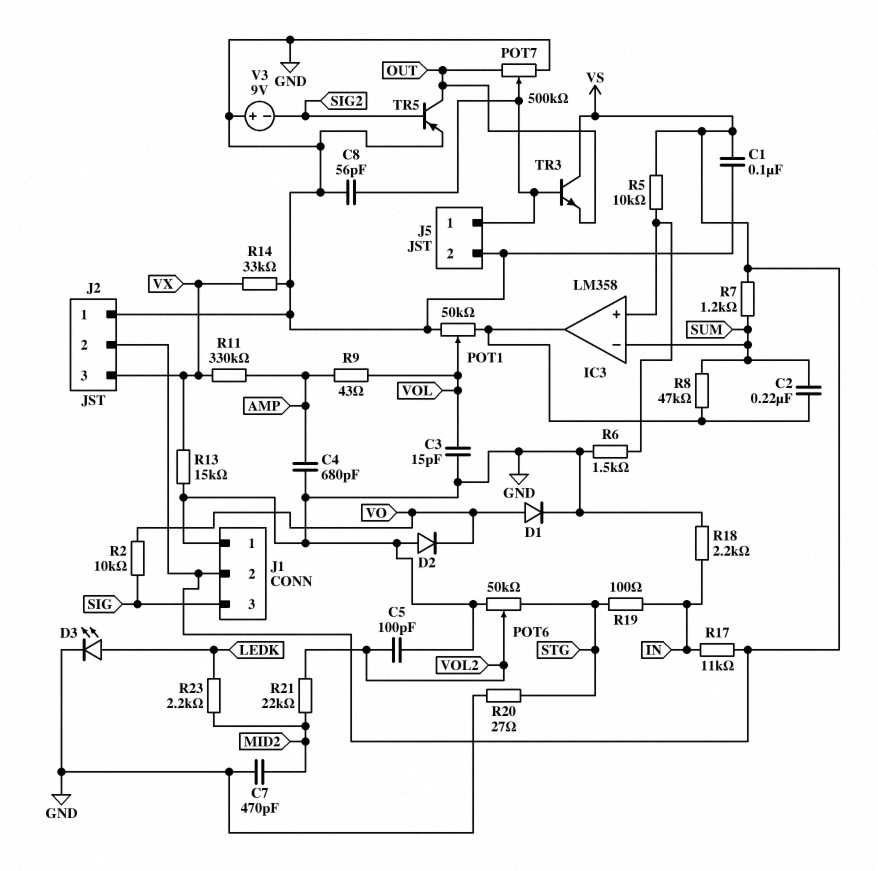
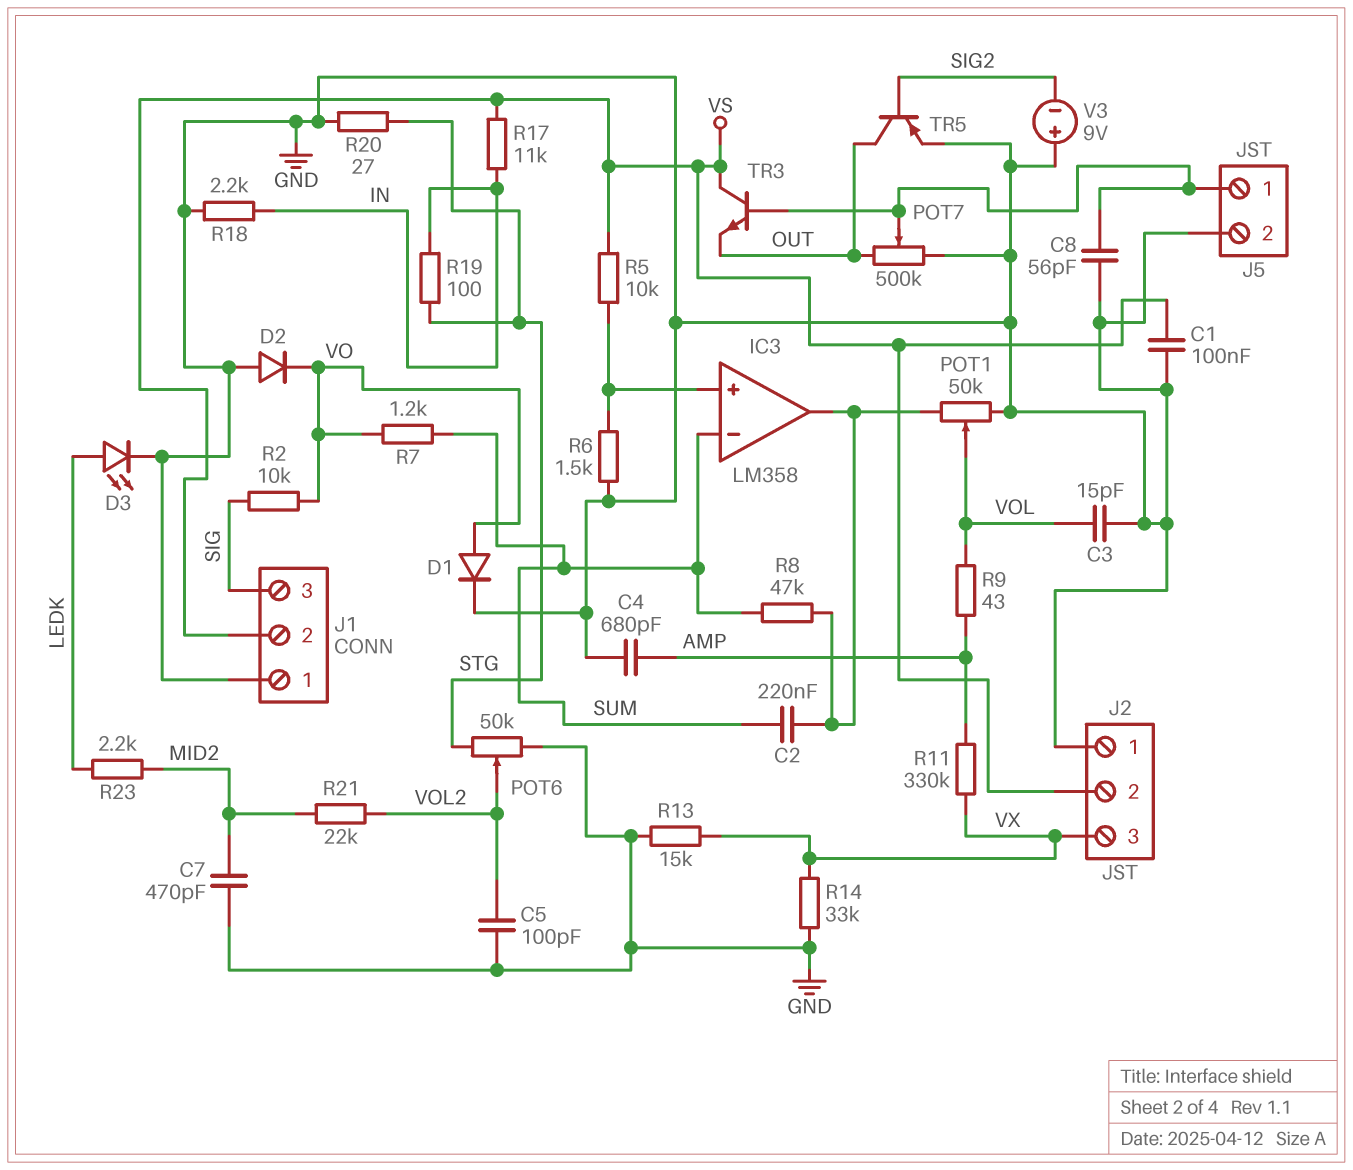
R7: 1.2k (SUM, VS) -> 1.2k (SUM, VO)

